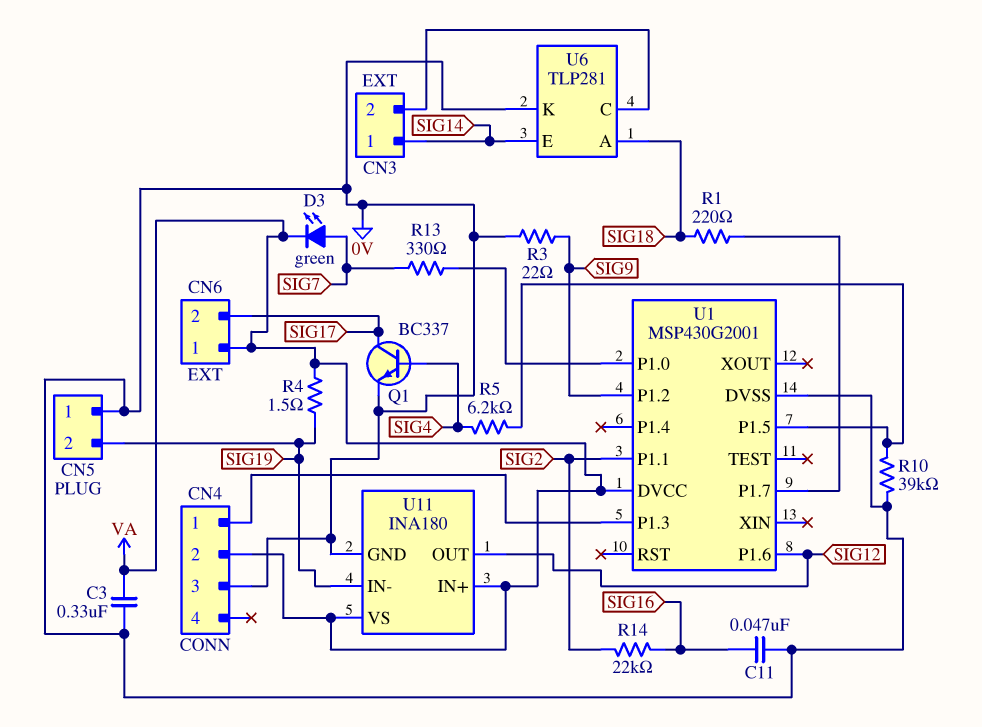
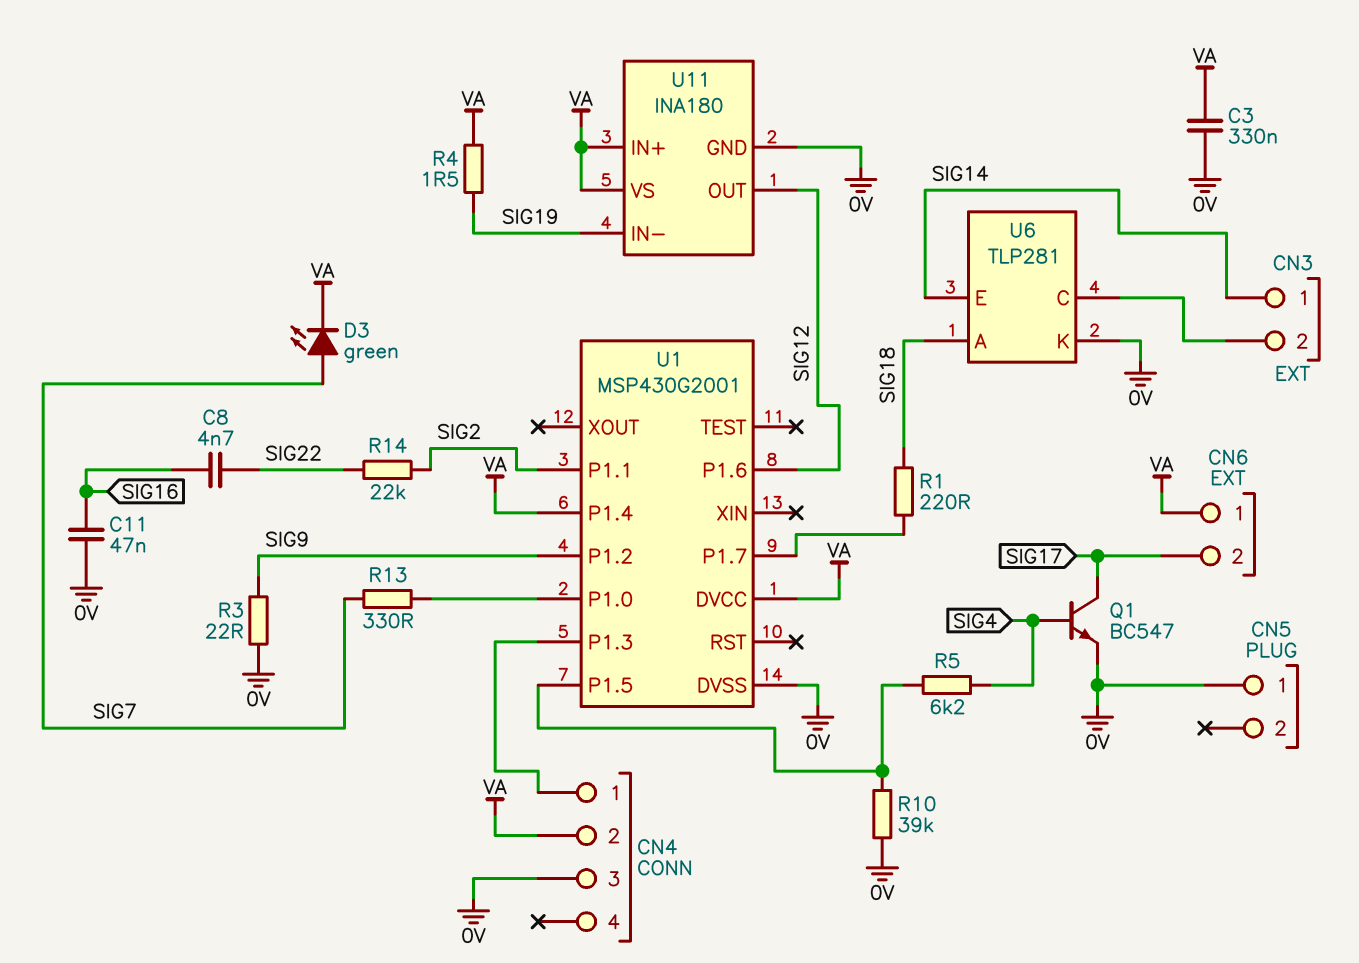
C8: none -> 4.7nF (SIG16, SIG22)
CN5 pin 2: SIG19 -> none
Q1: NPN BC337 (B SIG4, C SIG17, E 0V) -> NPN BC547 (B SIG4, C SIG17, E 0V)
R14: 22k (SIG2, SIG16) -> 22k (SIG2, SIG22)
U1 pin P1.4: none -> VA

